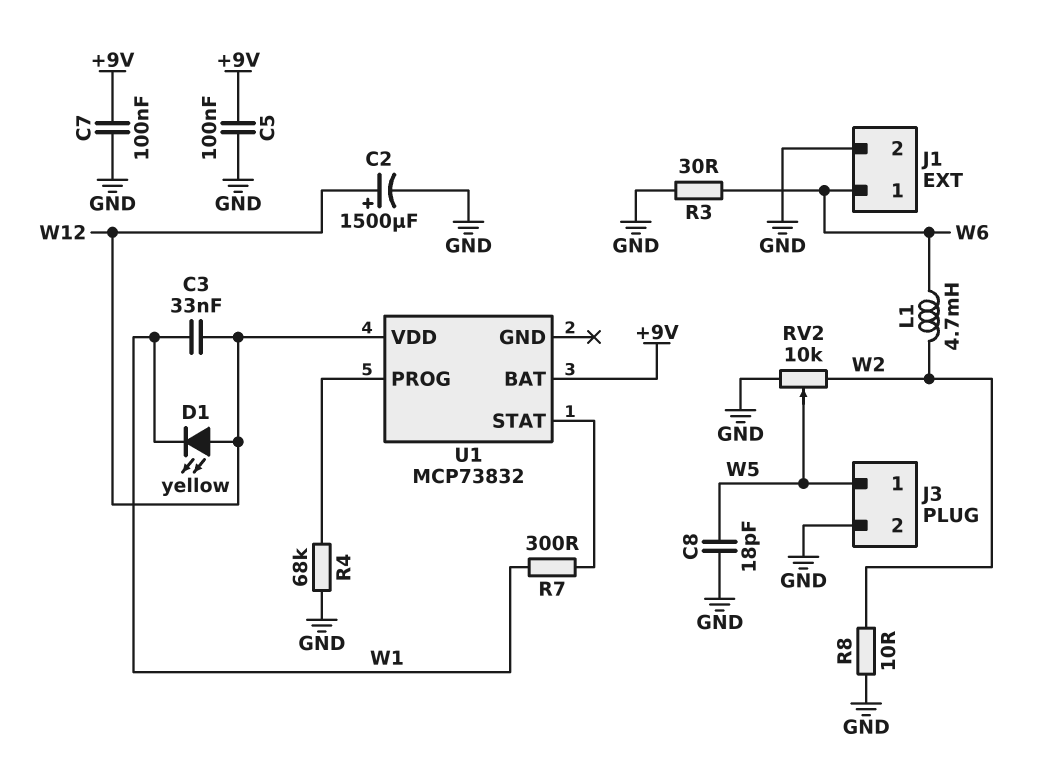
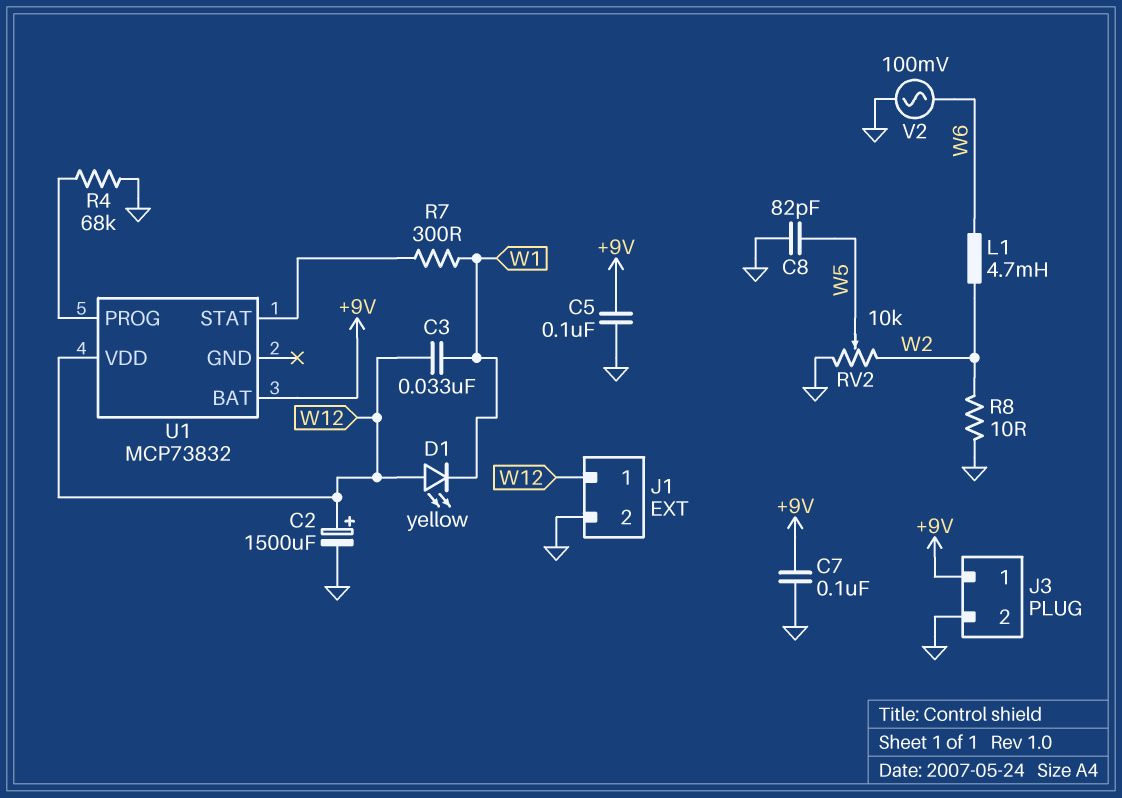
C8: 18pF (GND, W5) -> 82pF (GND, W5)
J1 pin 1: W6 -> W12
J3 pin 1: W5 -> +9V
R3: 30 (GND, W6) -> none
V2: none -> AC 100mV (GND, W6)

